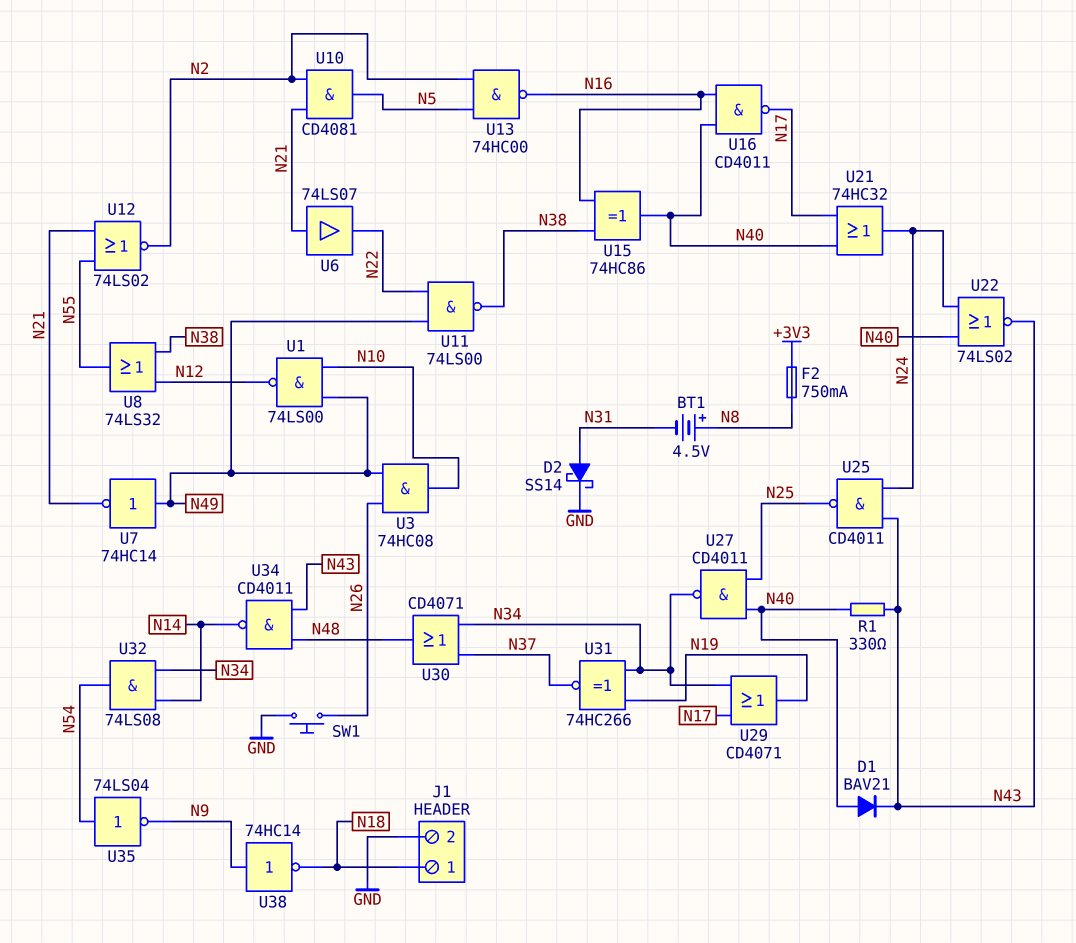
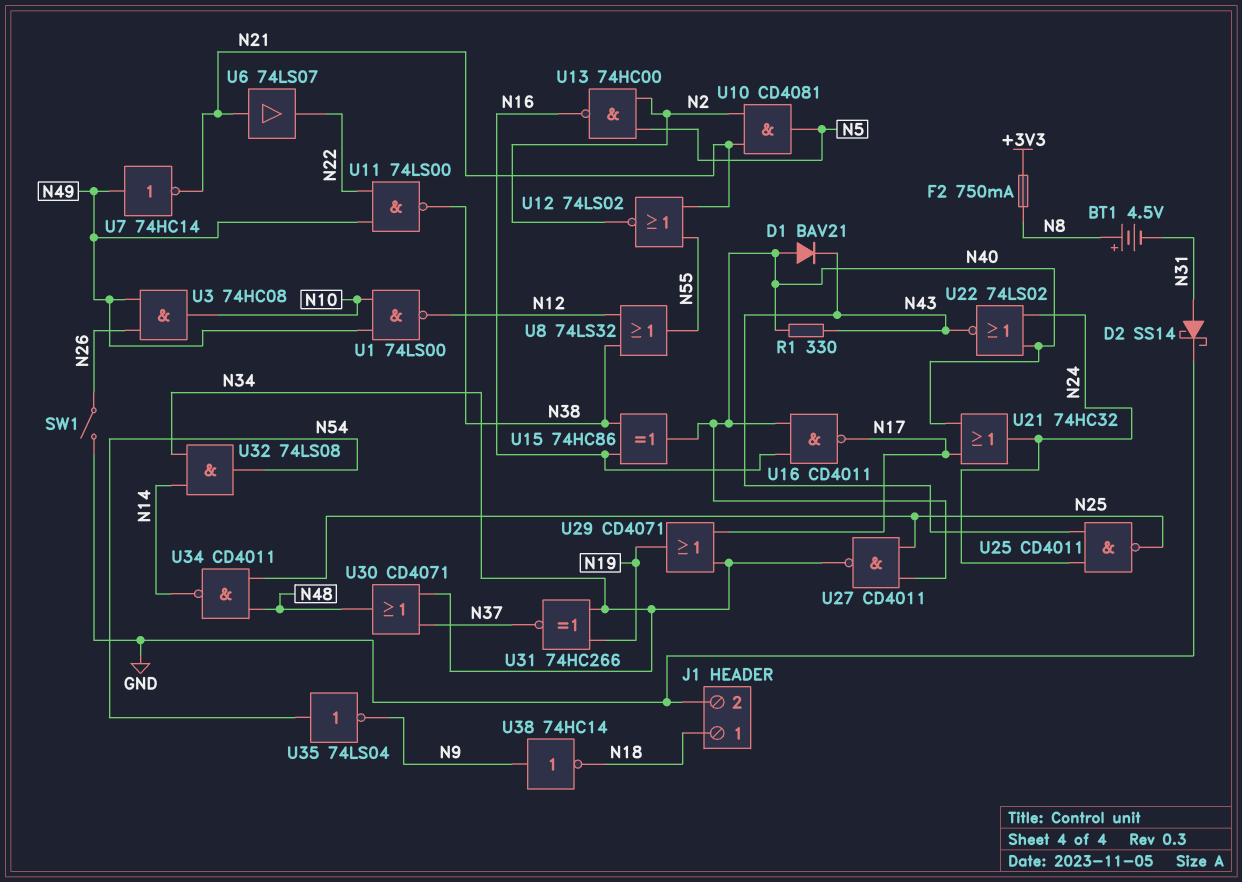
SW1: button (GND, N26) -> switch (GND, N26)
U34: NAND CD4011 (in N43, in N48, out N14) -> NAND CD4011 (in N25, in N48, out N14)

